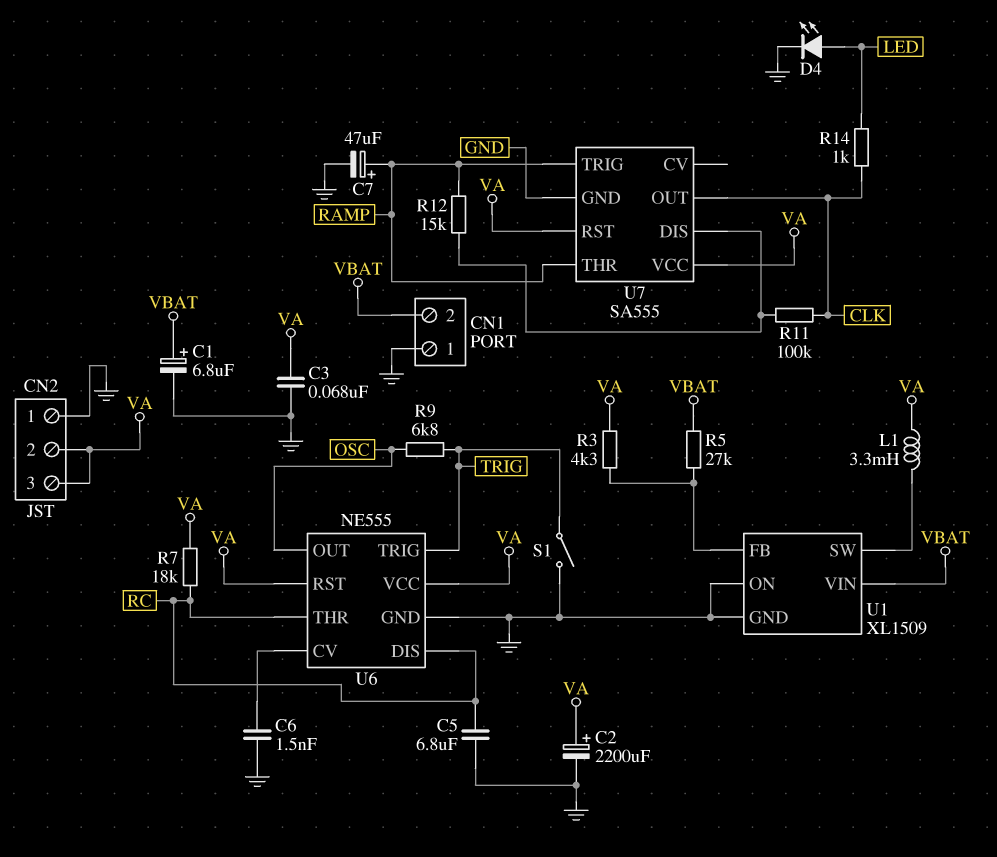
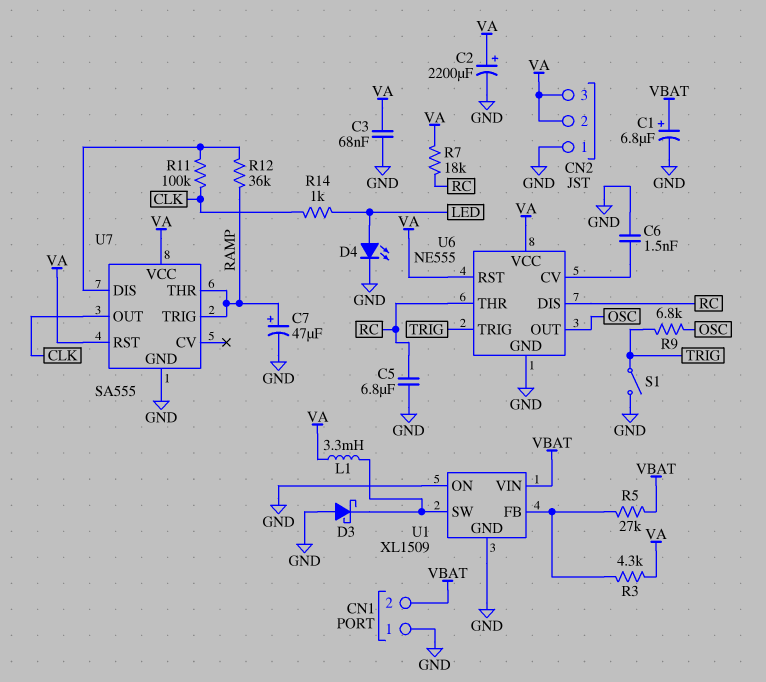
D3: none -> schottky (A GND, K U1/SW)
R12: 15k (RAMP, U7/DIS) -> 36k (RAMP, U7/DIS)

